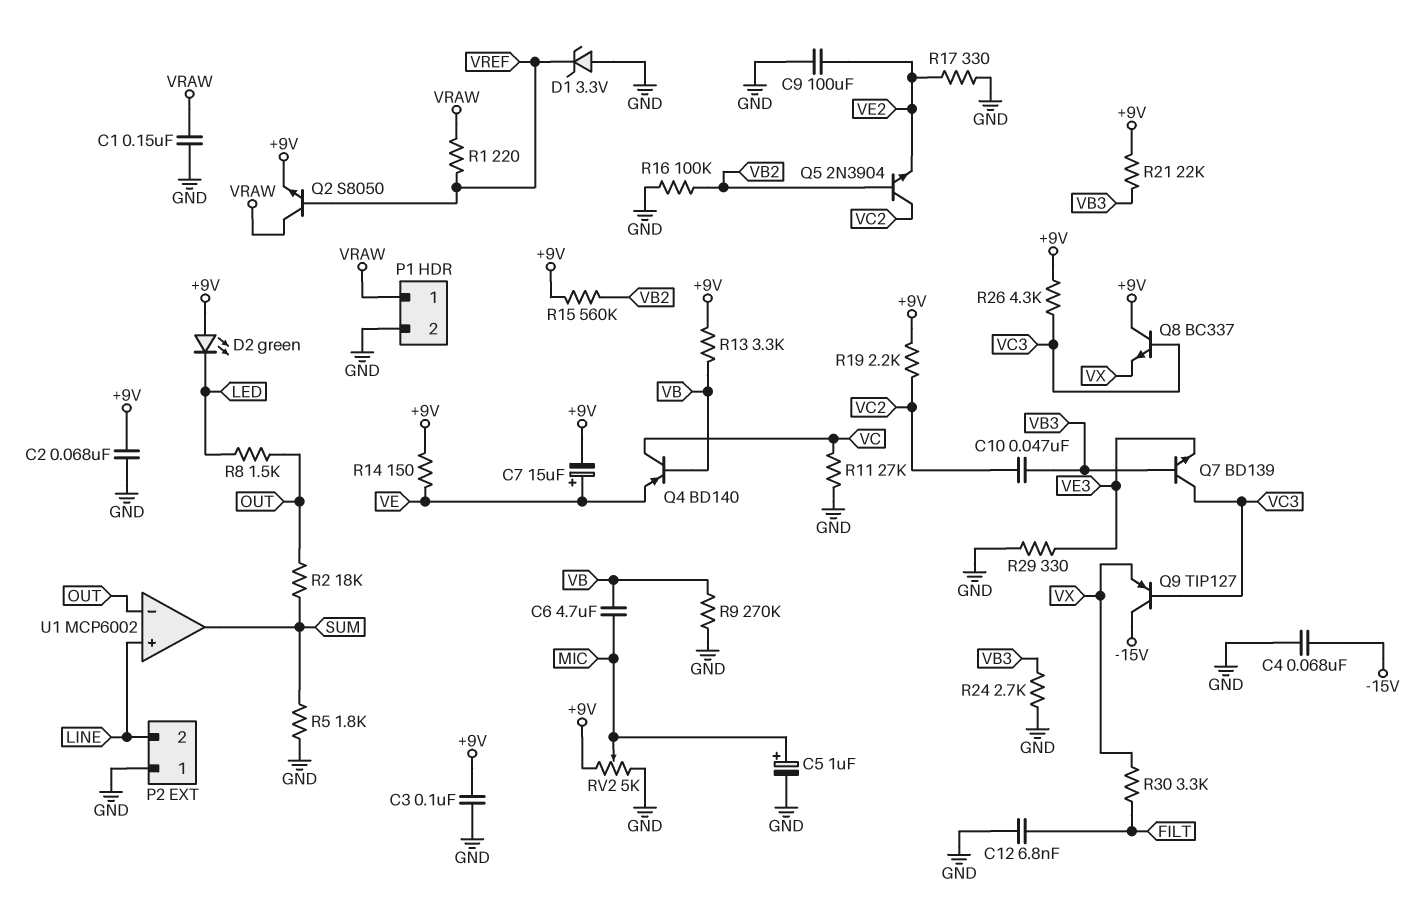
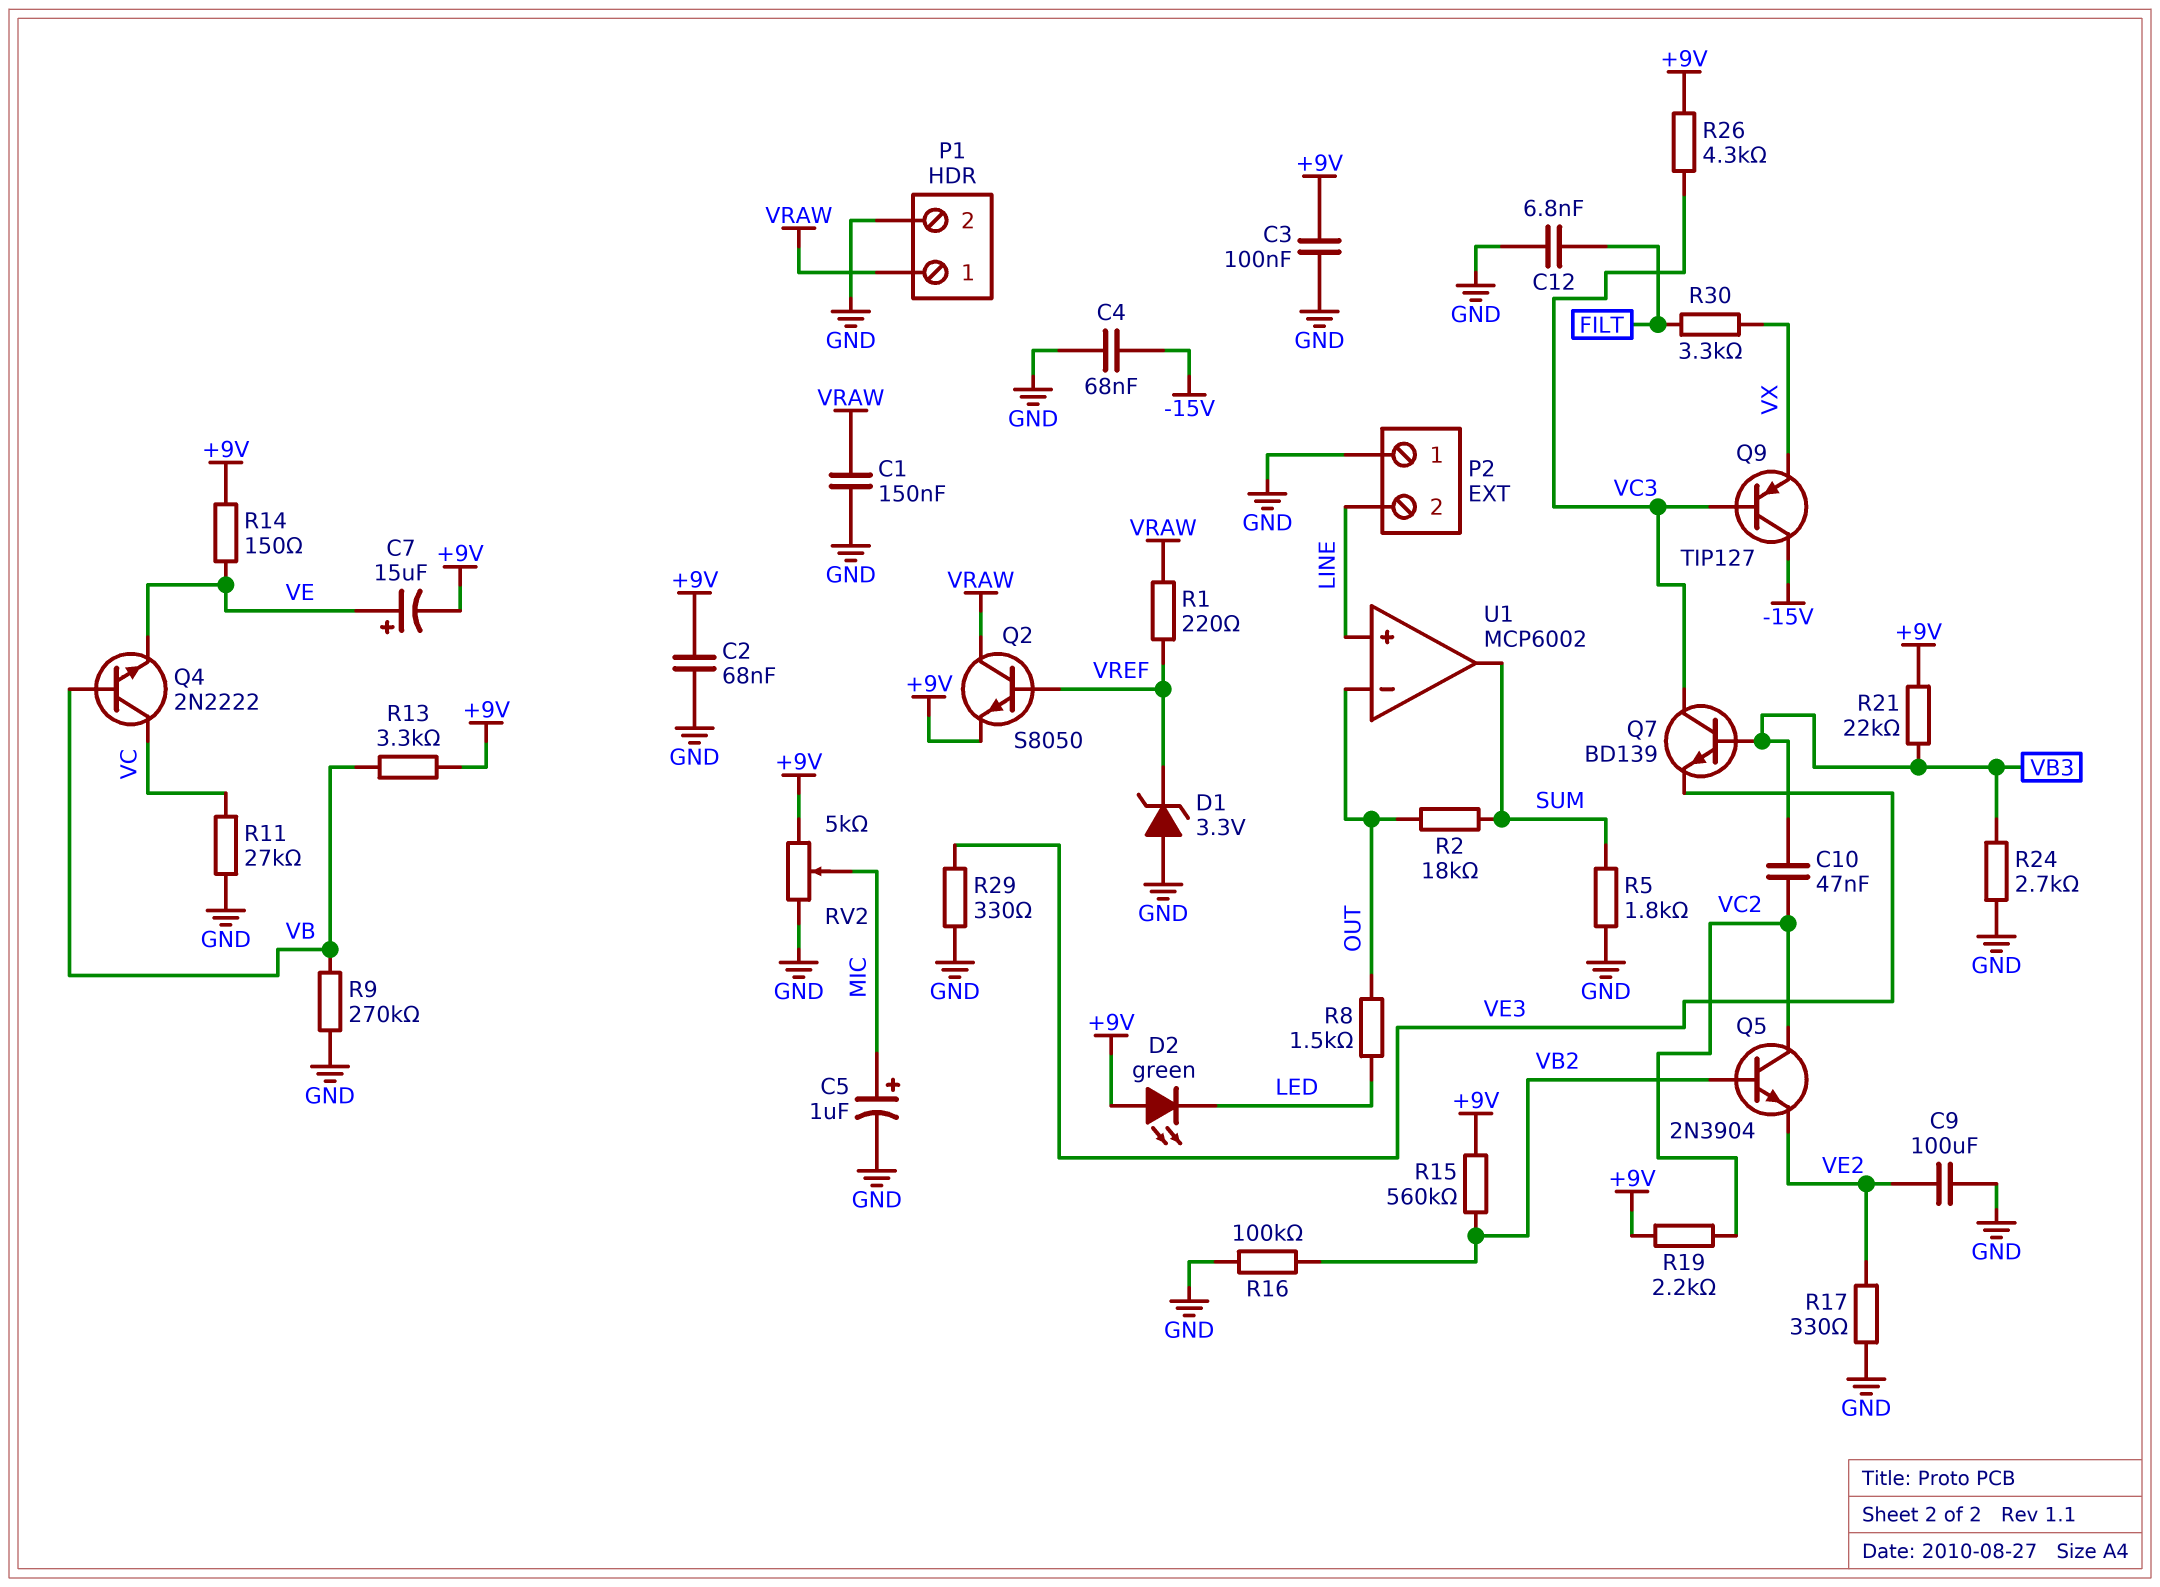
C6: 4.7uF (MIC, VB) -> none
Q4: PNP BD140 (B VB, C VC, E VE) -> NPN 2N2222 (B VB, C VC, E VE)
Q8: NPN BC337 (B VC3, C +9V, E VX) -> none

